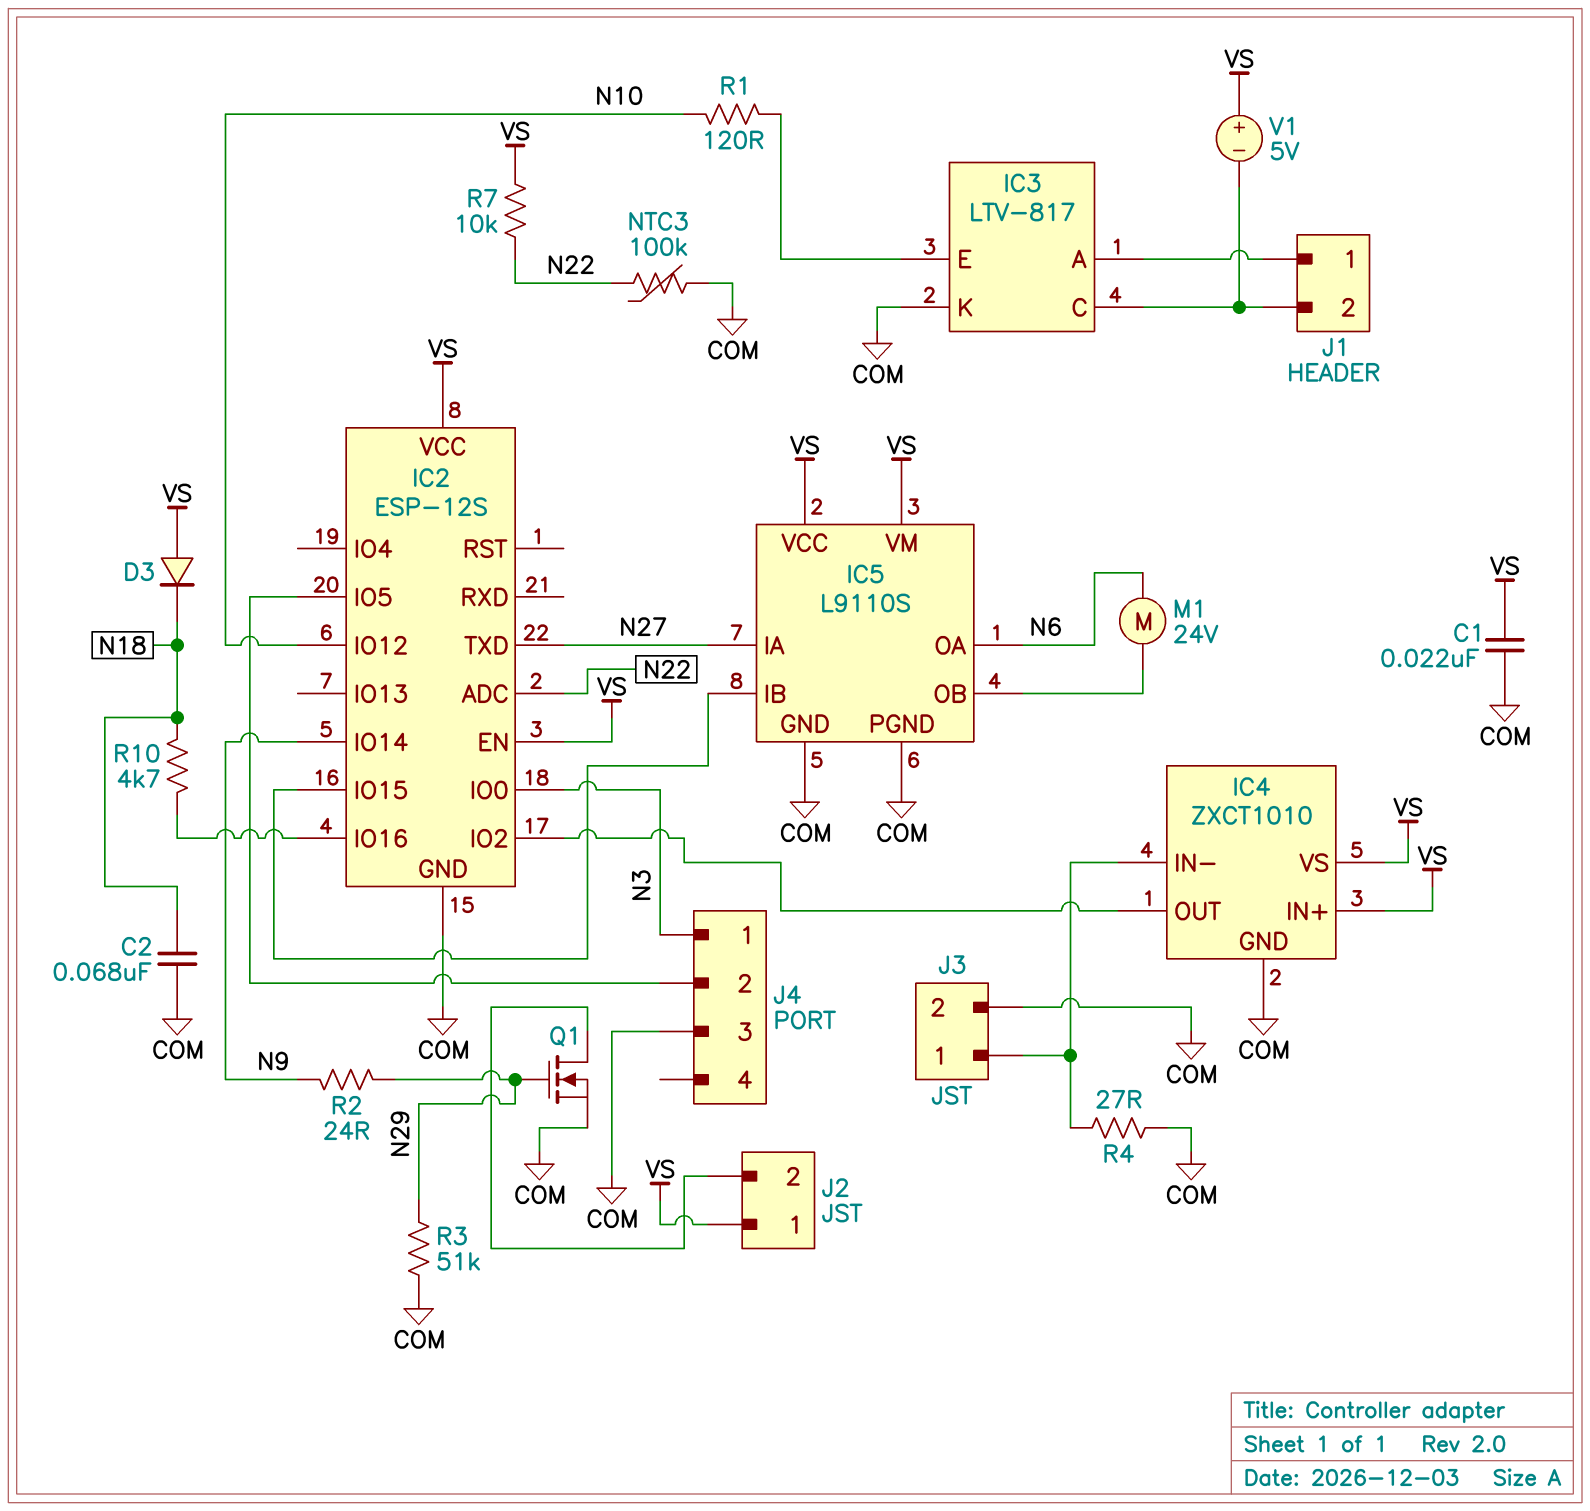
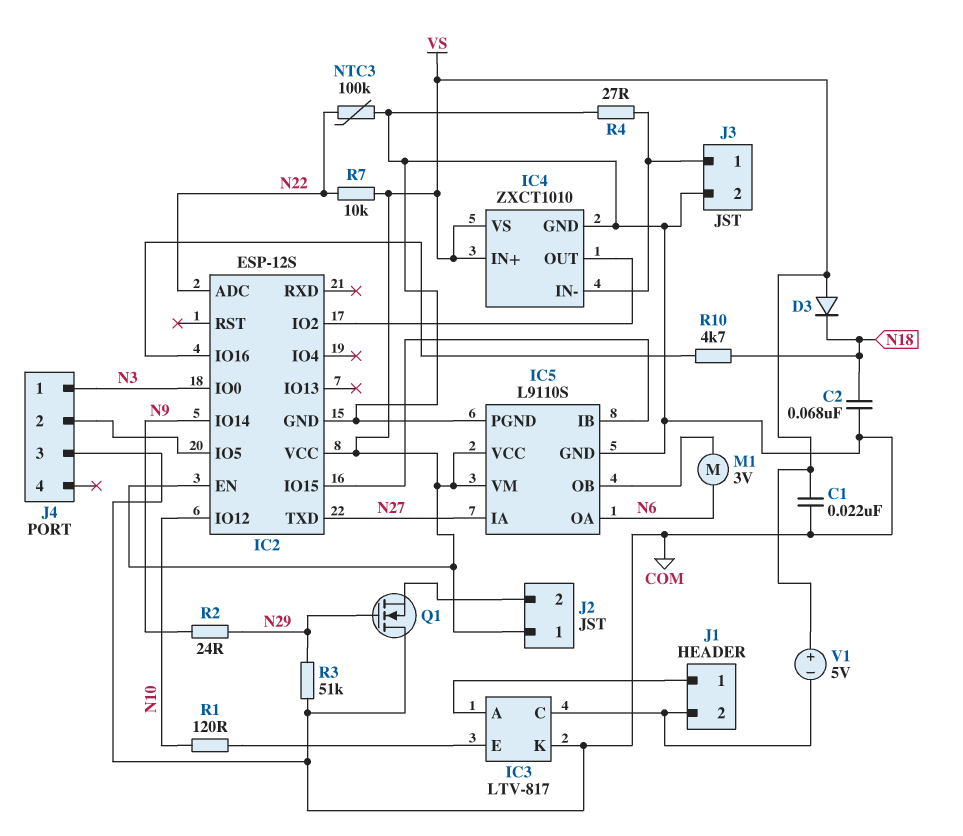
M1: motor 24V (IC5/OB, N6) -> motor 3V (IC5/OB, N6)
Q1: NMOS (G N29, D J2/2, S COM) -> NMOS (G N29, D COM, S J2/2)

